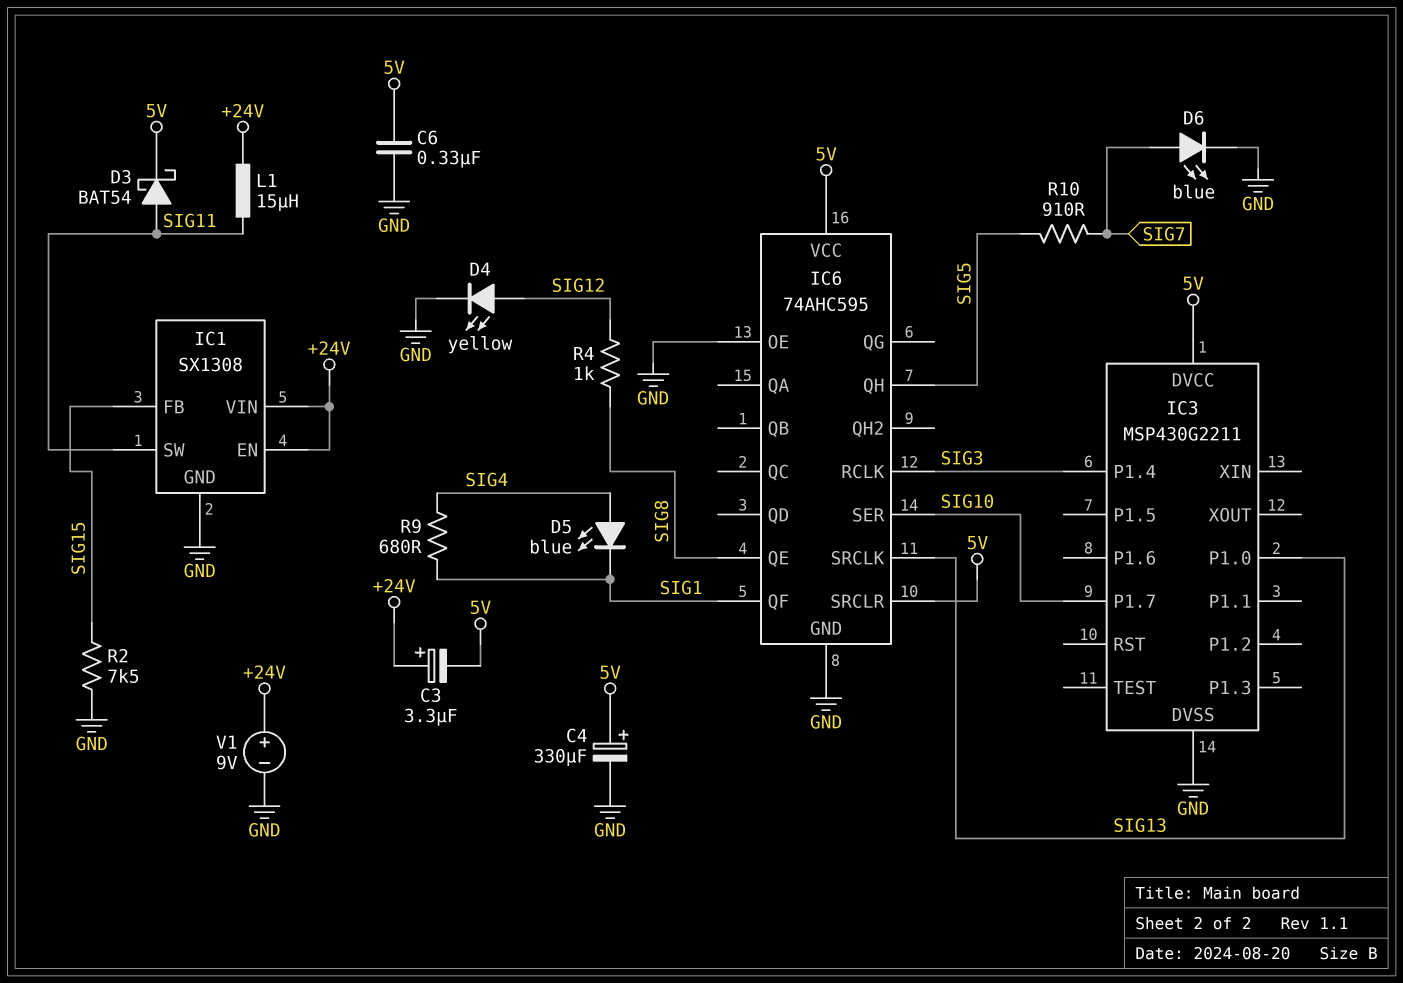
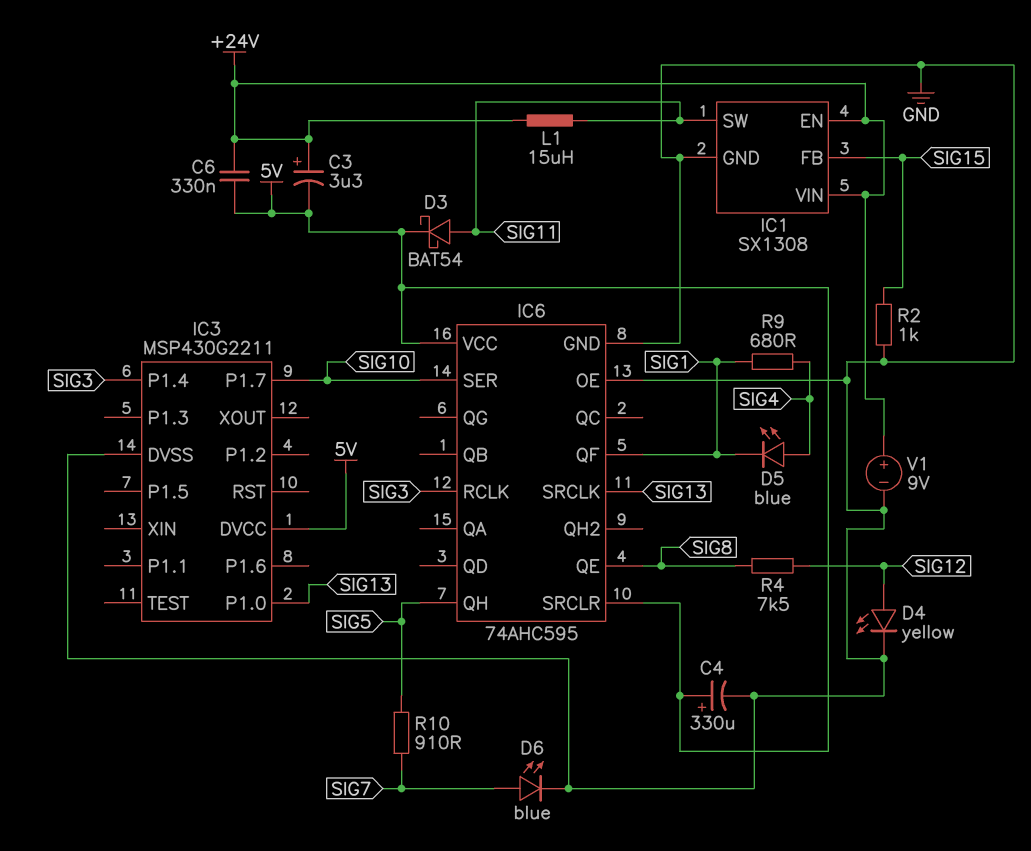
C6: 330nF (5V, GND) -> 330nF (+24V, 5V)
R2: 7.5k (GND, SIG15) -> 1k (GND, SIG15)
R4: 1k (SIG8, SIG12) -> 7.5k (SIG8, SIG12)

